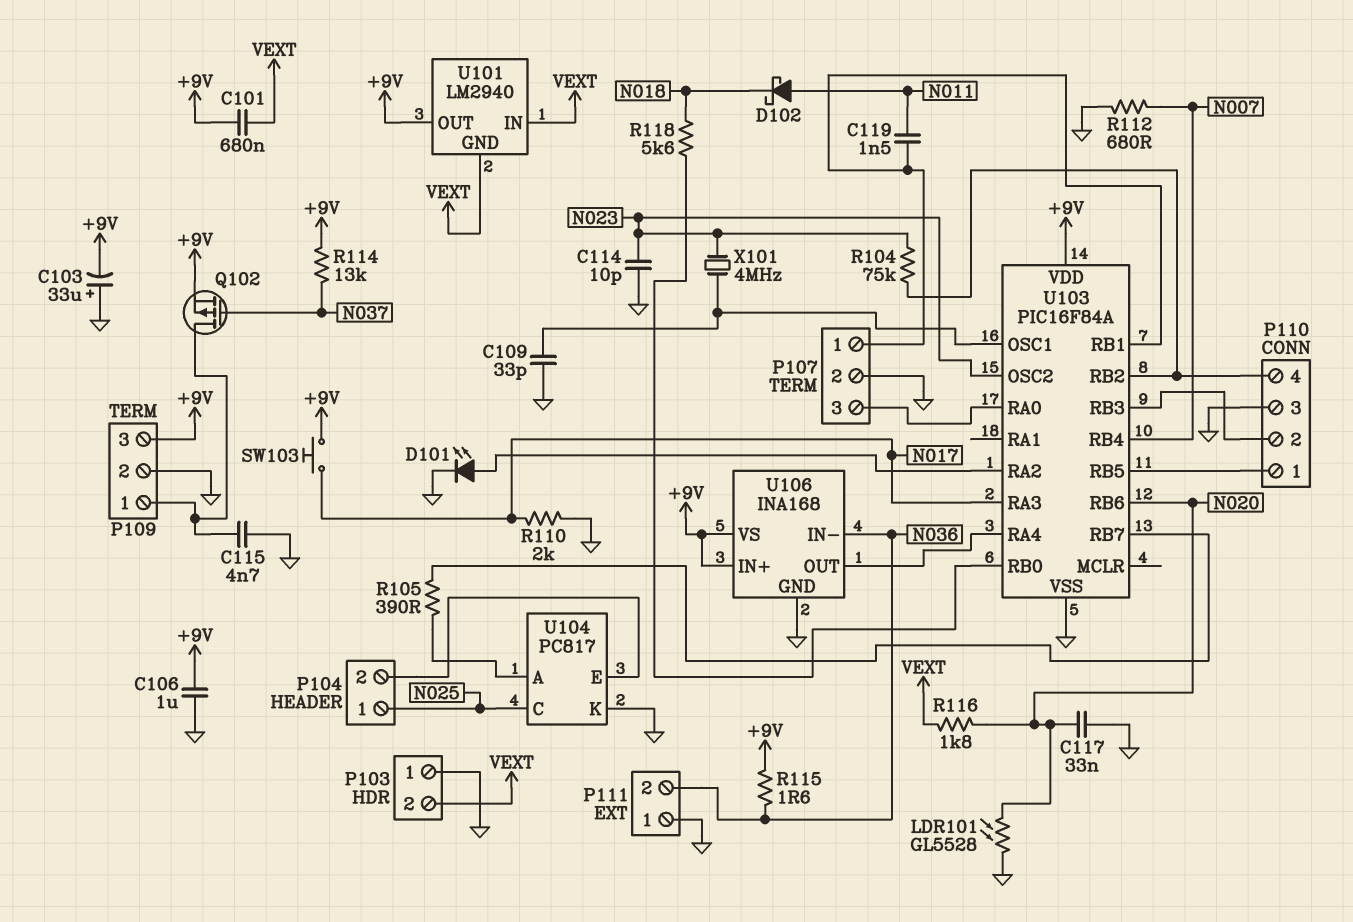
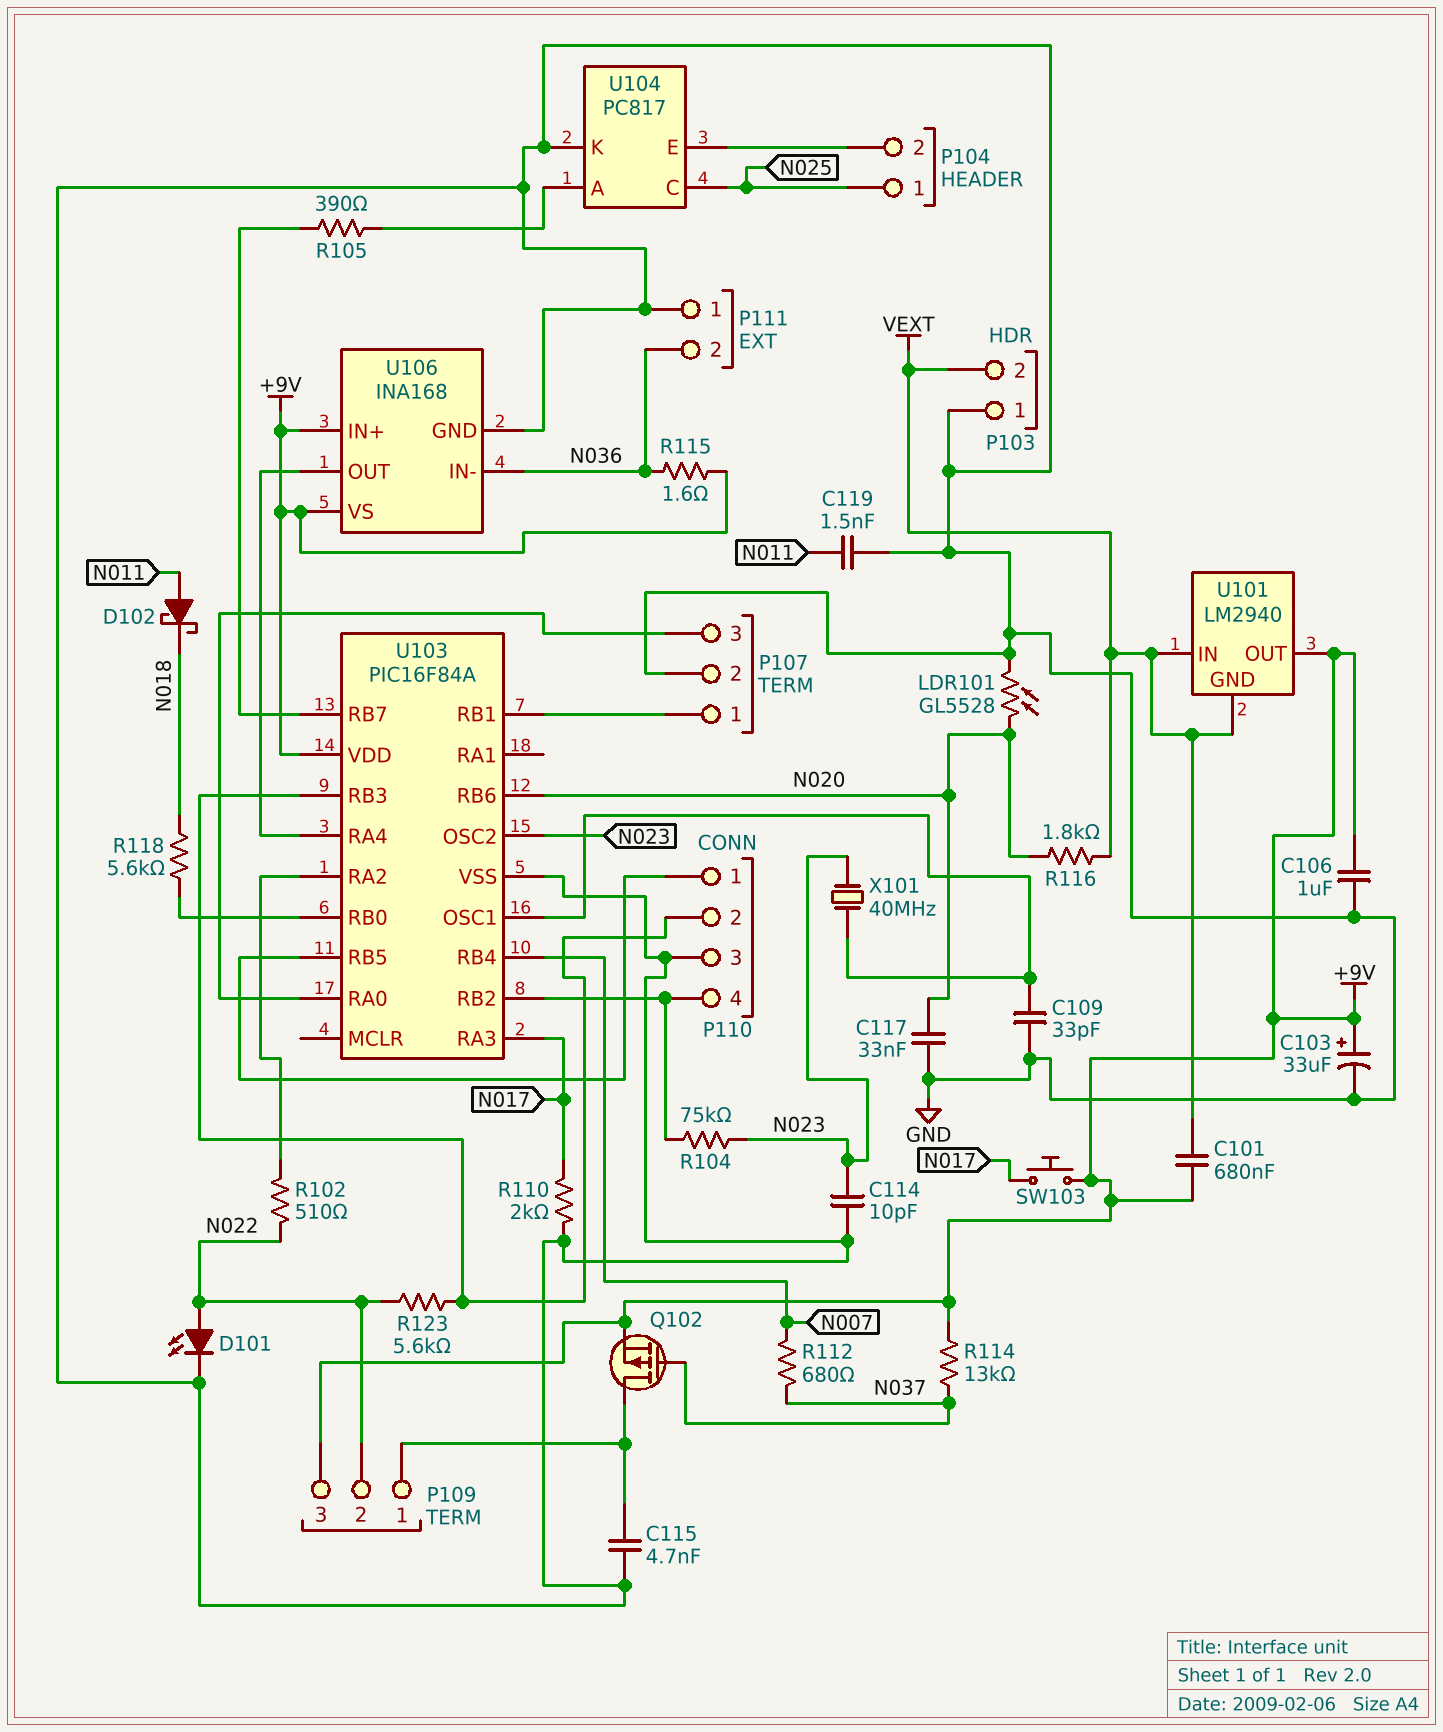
C103: 33uF (plus GND, minus +9V) -> 33uF (plus +9V, minus GND)
C119: 1.5nF (N011, P107/1) -> 1.5nF (GND, N011)
D101: LED (A U103/RA2, K GND) -> LED (A N022, K GND)
P109 pin 2: GND -> N022
R102: none -> 510 (N022, U103/RA2)
R112: 680 (GND, N007) -> 680 (N007, N037)
R123: none -> 5.6k (N022, P110/2)
X101: 4MHz (N023, U103/OSC1) -> 40MHz (N023, U103/OSC1)

